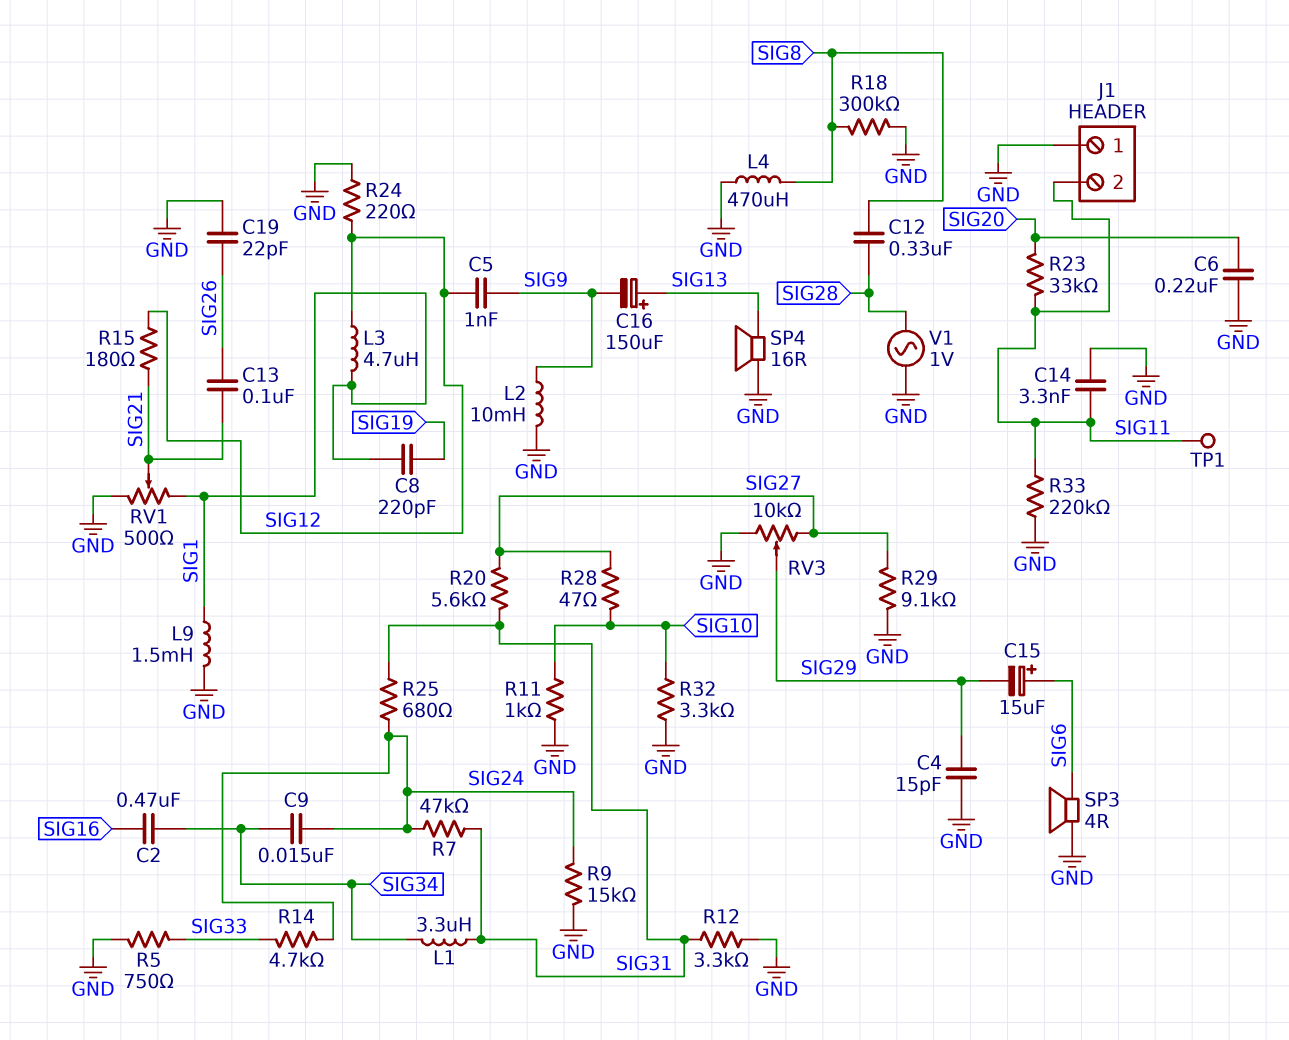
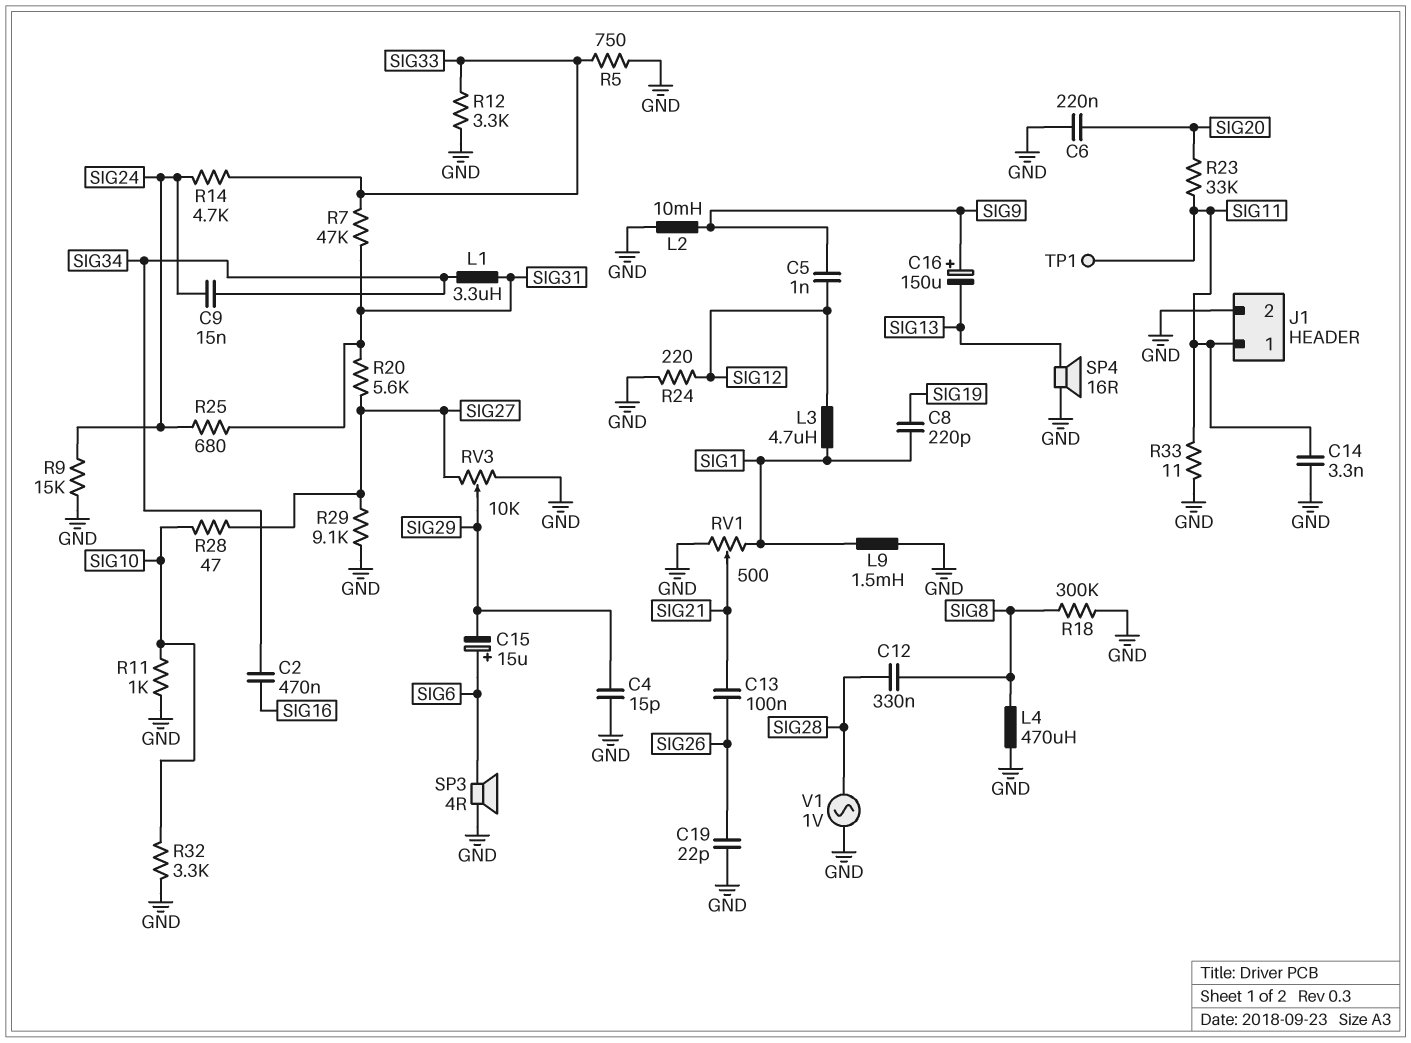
C16: 150uF (plus SIG13, minus SIG9) -> 150uF (plus SIG9, minus SIG13)
J1 pin 1: GND -> SIG11
J1 pin 2: SIG11 -> GND
R7: 47k (SIG24, SIG31) -> 47k (SIG31, SIG33)
R12: 3.3k (GND, SIG31) -> 3.3k (GND, SIG33)
R15: 180 (SIG12, SIG21) -> none
R33: 220k (GND, SIG11) -> 11 (GND, SIG11)

